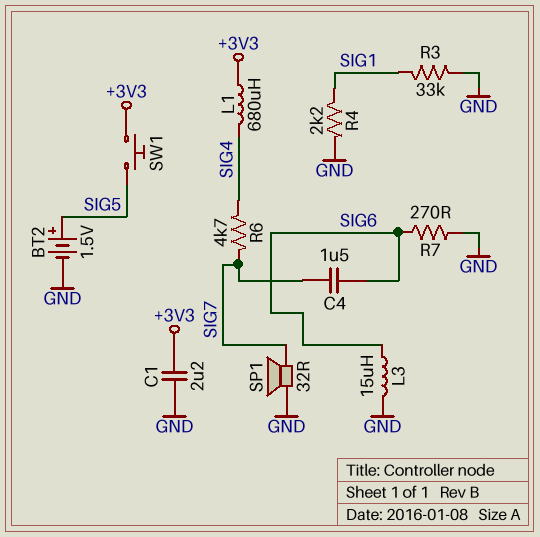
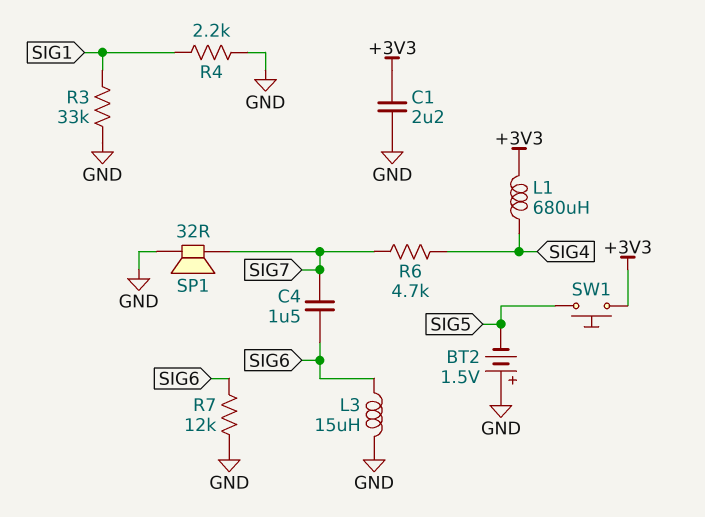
BT2: 1.5V (plus SIG5, minus GND) -> 1.5V (plus GND, minus SIG5)
R7: 270 (GND, SIG6) -> 12k (GND, SIG6)

